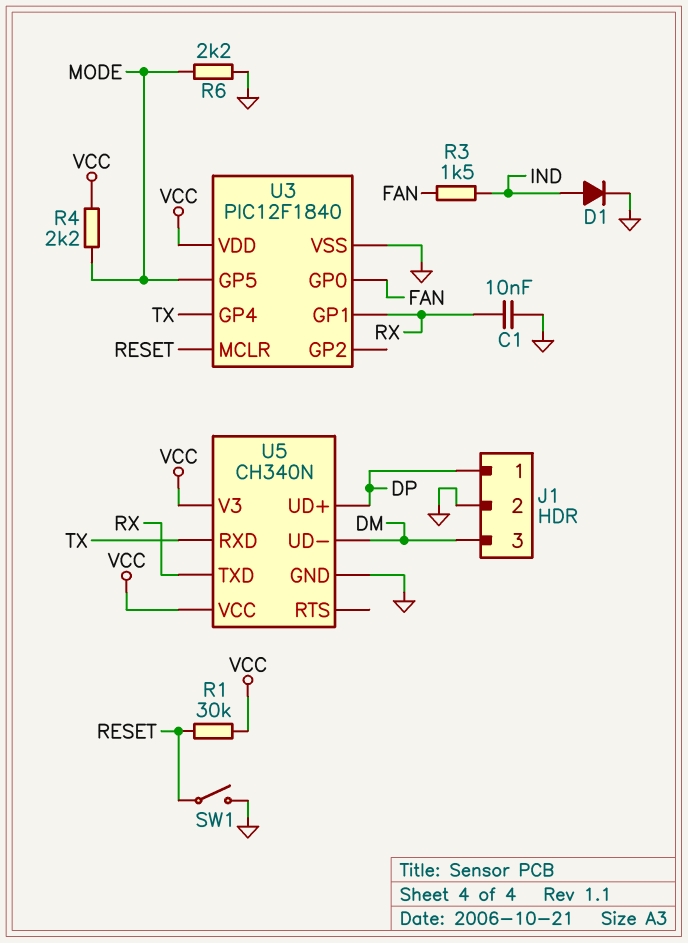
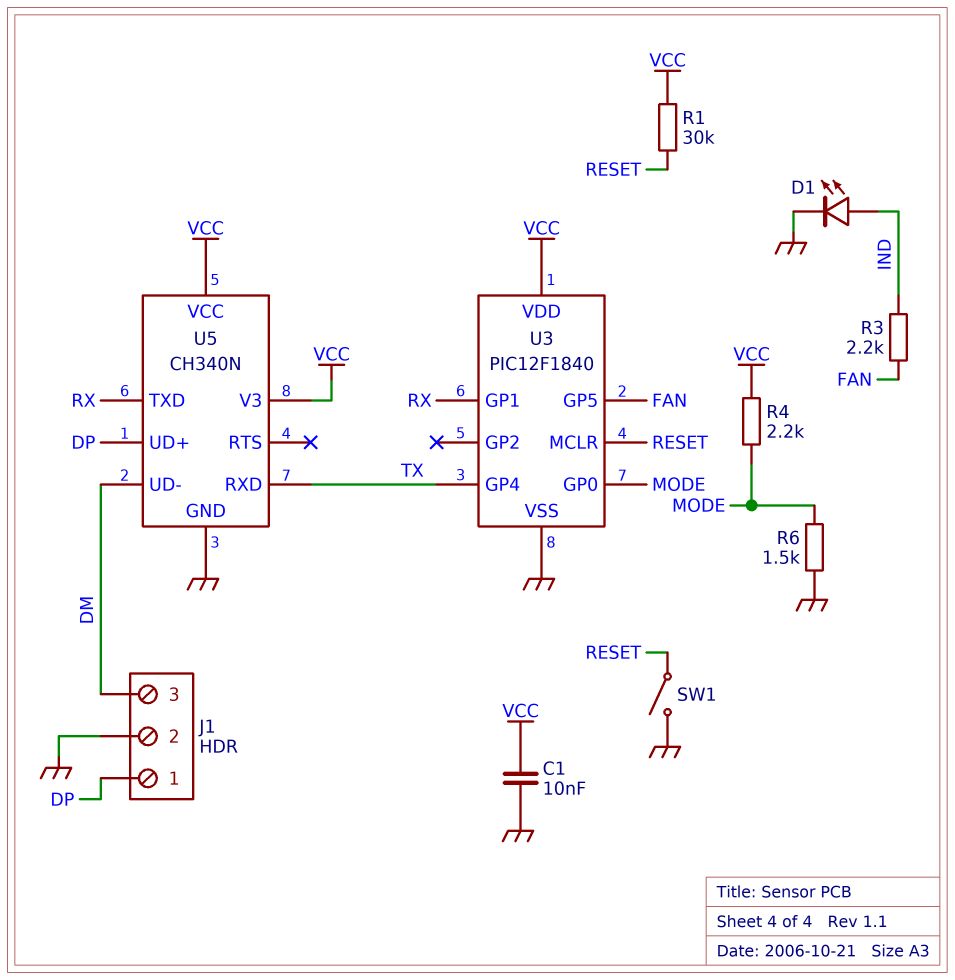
C1: 10nF (GND, RX) -> 10nF (GND, VCC)
D1: diode (A IND, K GND) -> LED (A IND, K GND)
R3: 1.5k (FAN, IND) -> 2.2k (FAN, IND)
R6: 2.2k (GND, MODE) -> 1.5k (GND, MODE)
U3 pin GP0: FAN -> MODE
U3 pin GP5: MODE -> FAN

